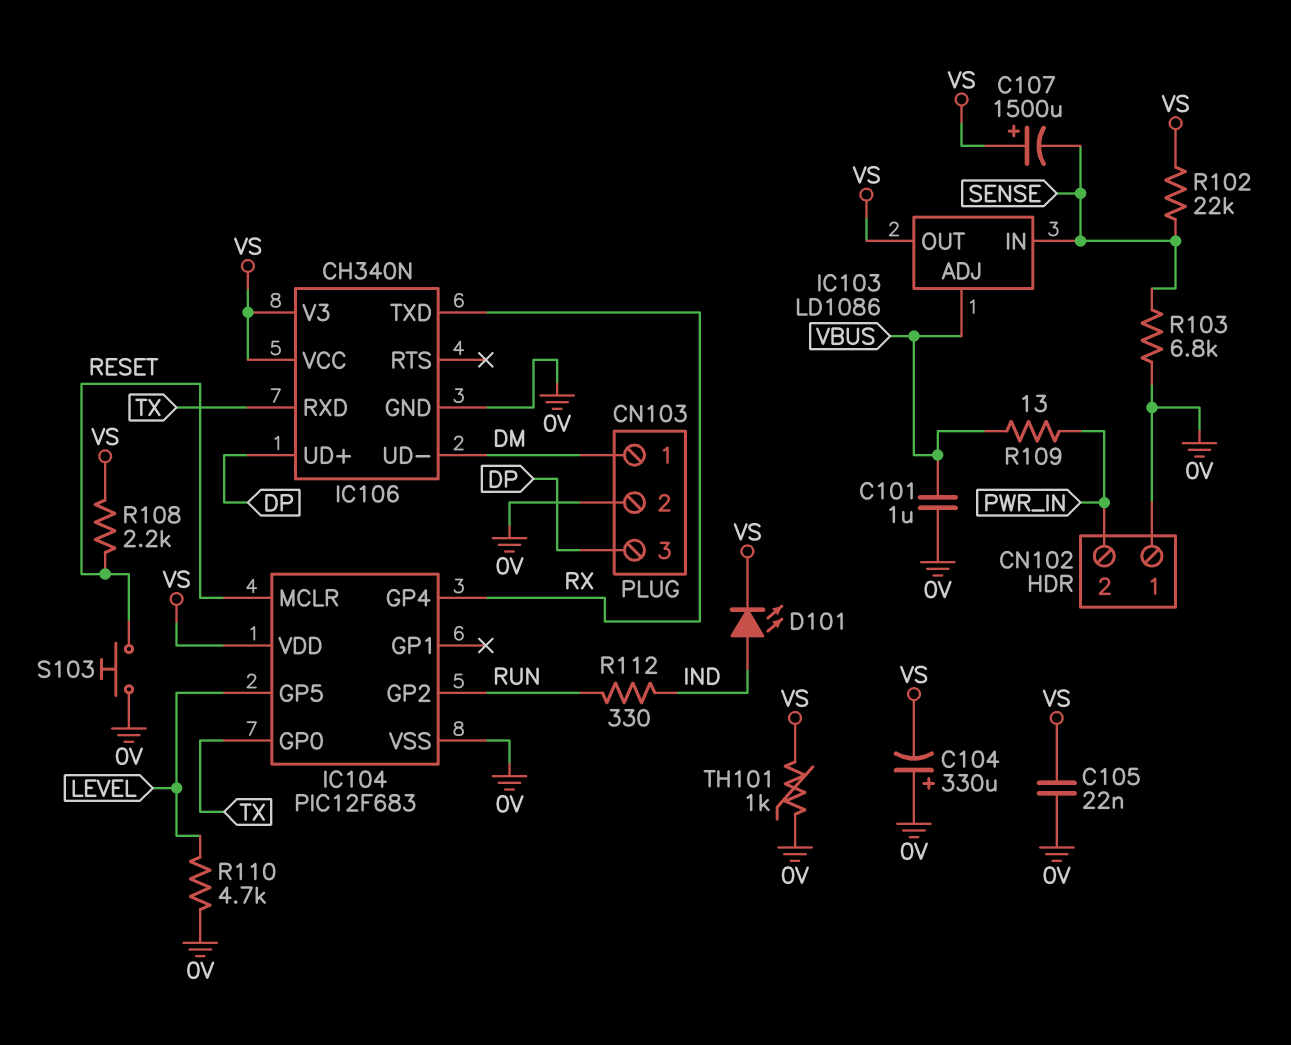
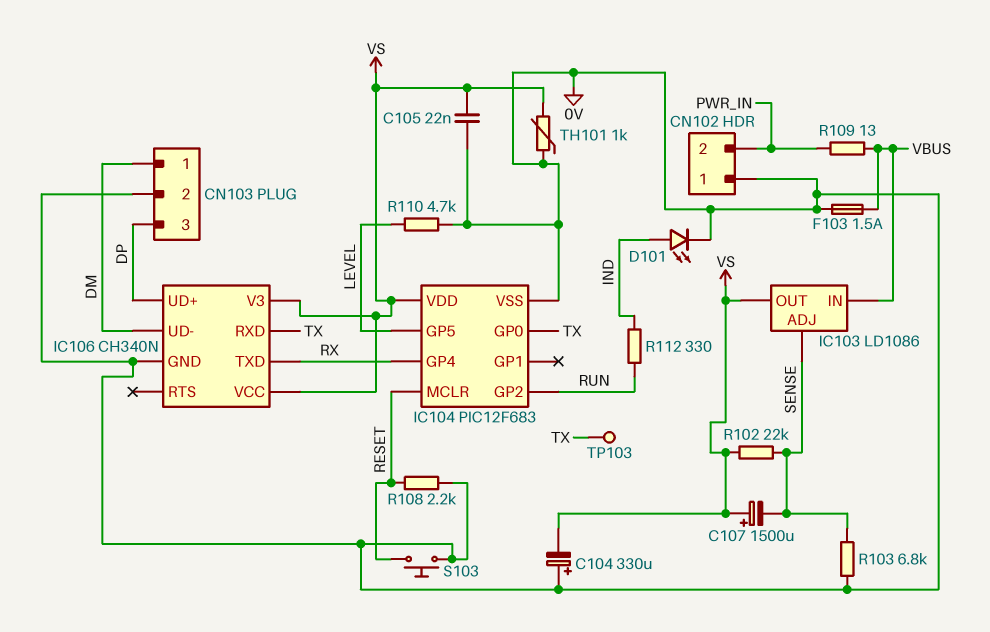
C101: 1uF (0V, VBUS) -> none
D101: LED (A IND, K VS) -> LED (A IND, K 0V)
F103: none -> 1.5A (0V, VBUS)
IC103 pin ADJ: VBUS -> SENSE
IC103 pin IN: SENSE -> VBUS
R108: 2.2k (RESET, VS) -> 2.2k (0V, RESET)
TP103: none -> test point (TX)

